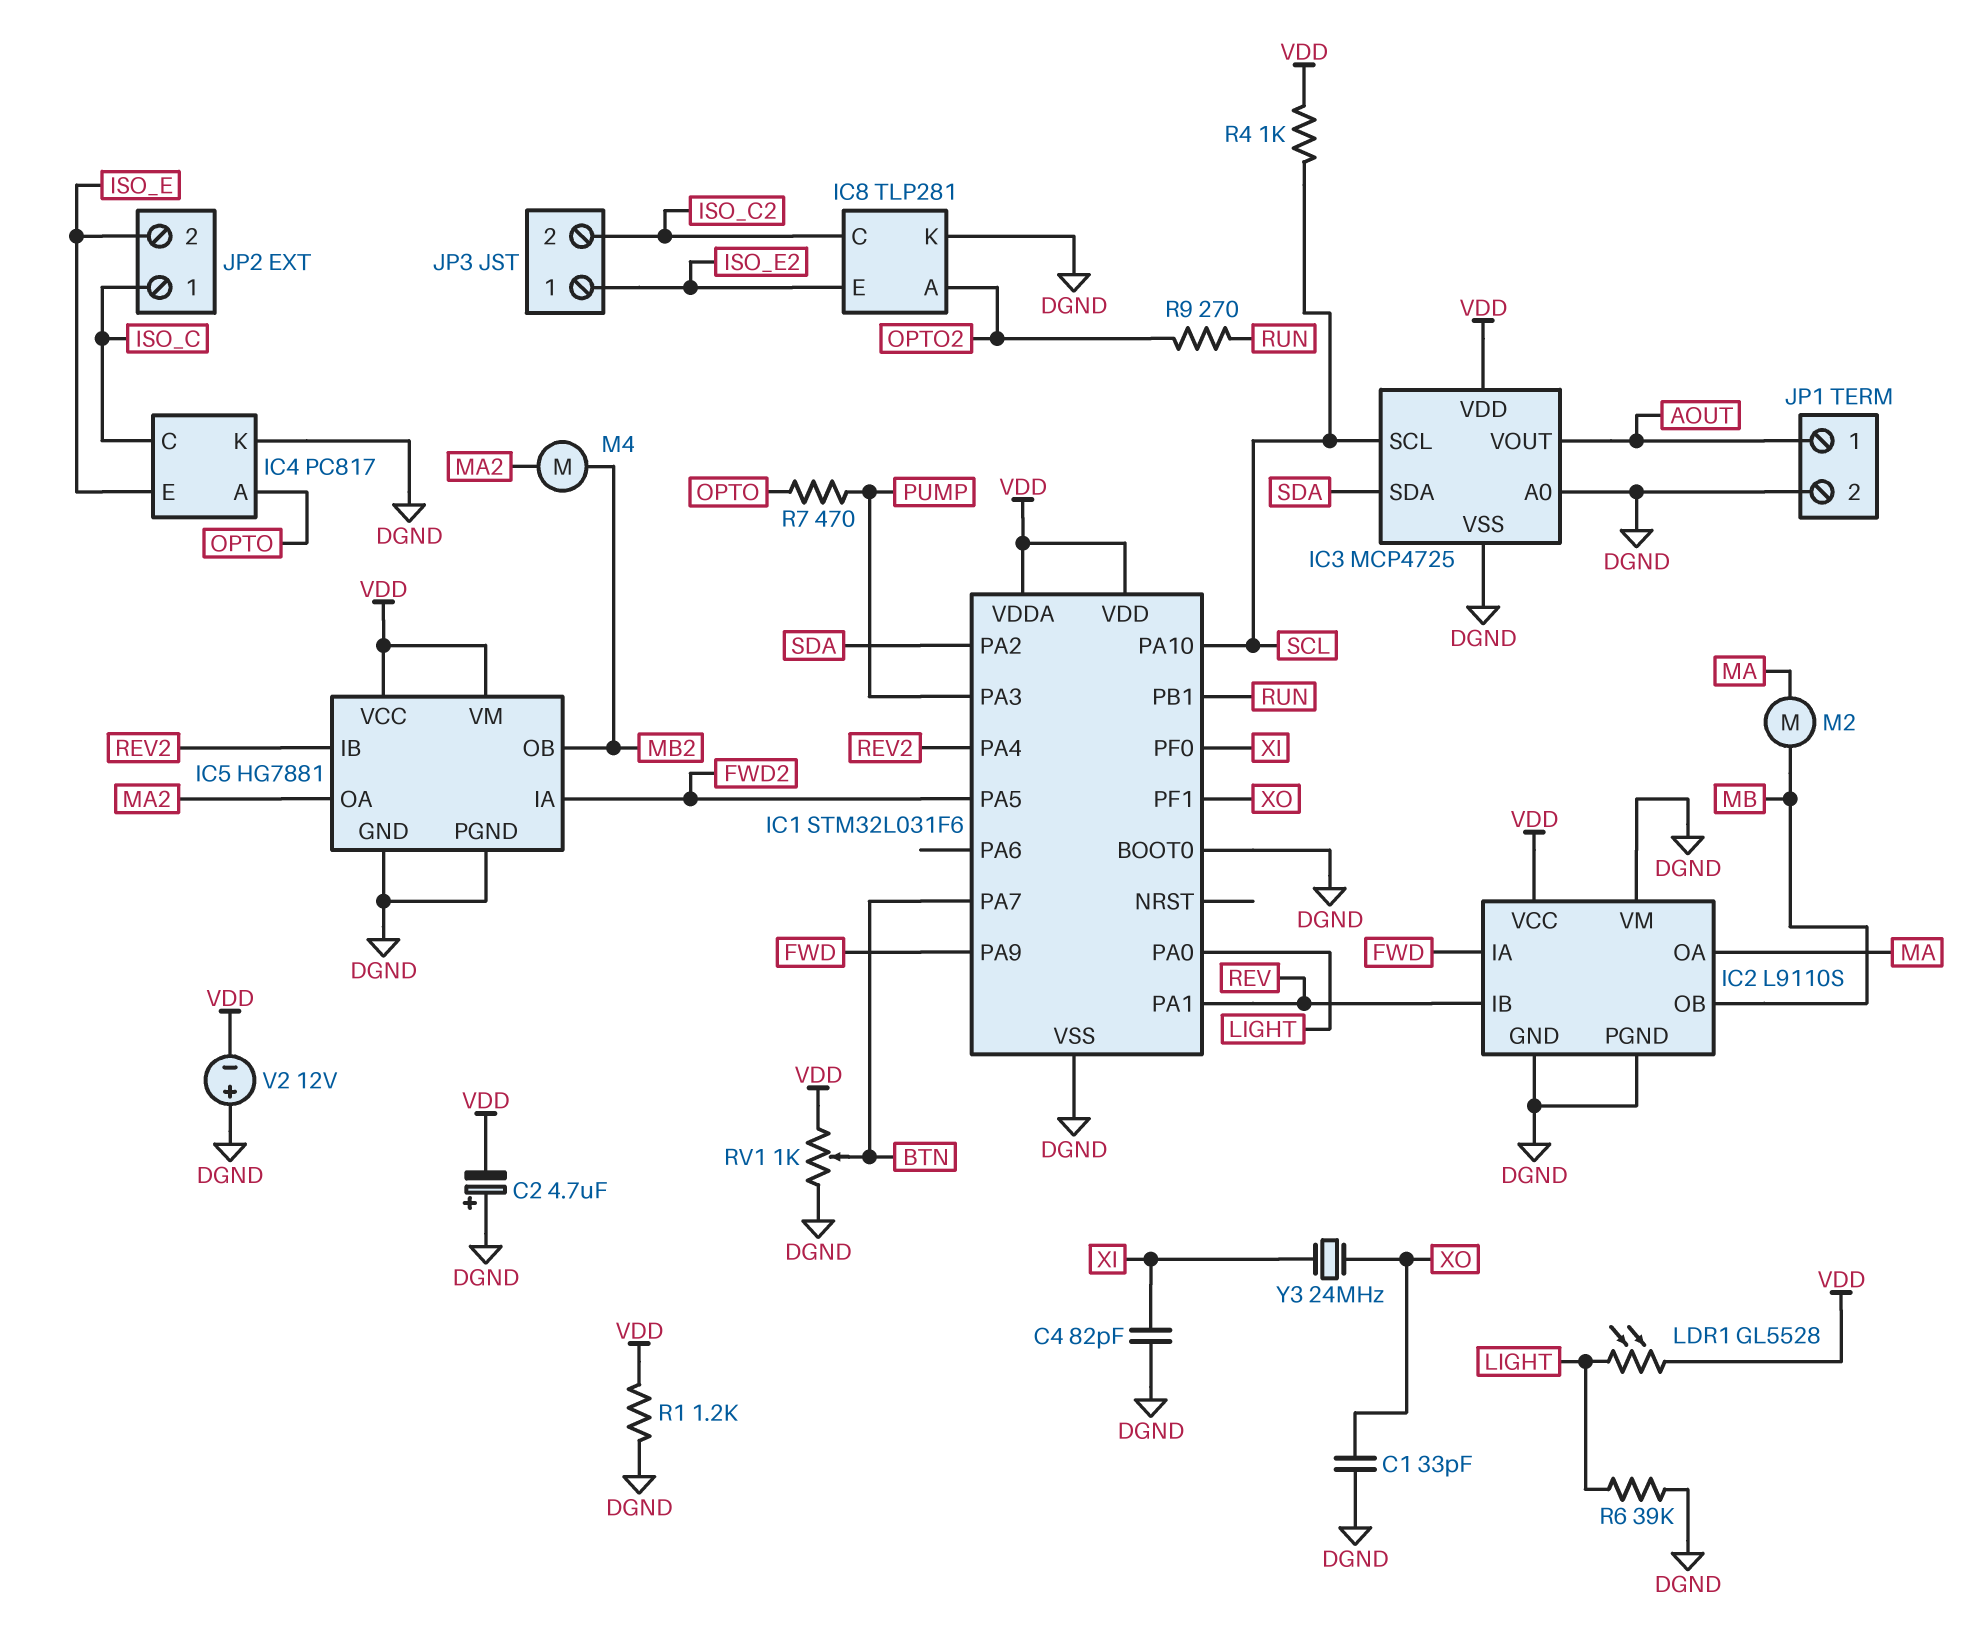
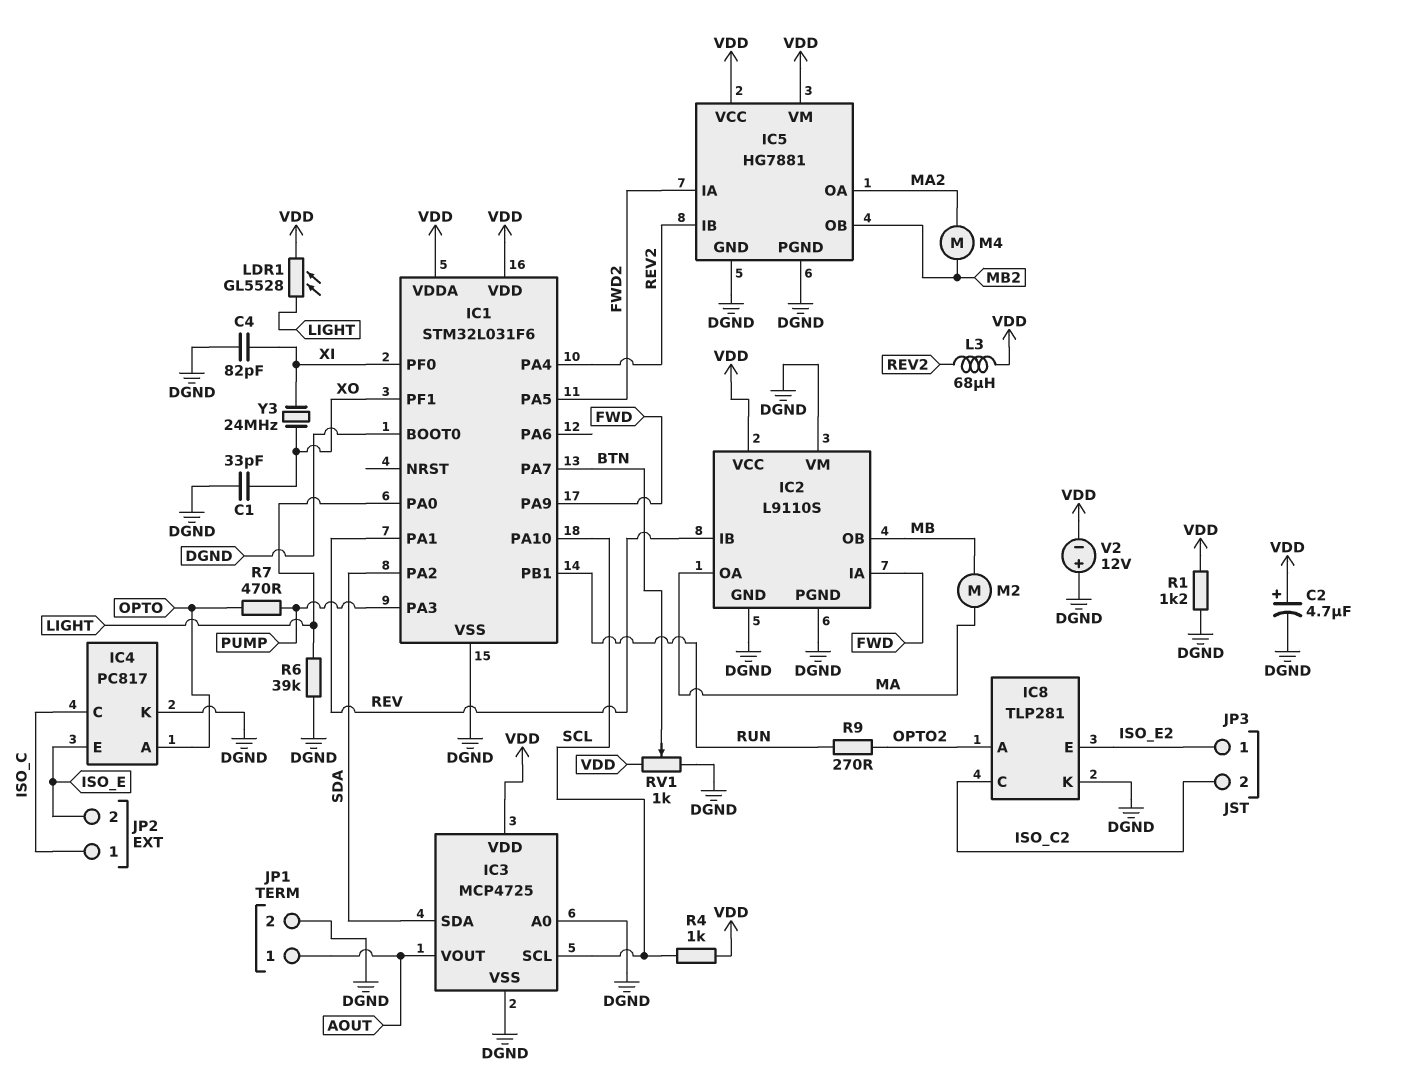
C2: 4.7uF (plus DGND, minus VDD) -> 4.7uF (plus VDD, minus DGND)
L3: none -> 68uH (REV2, VDD)

